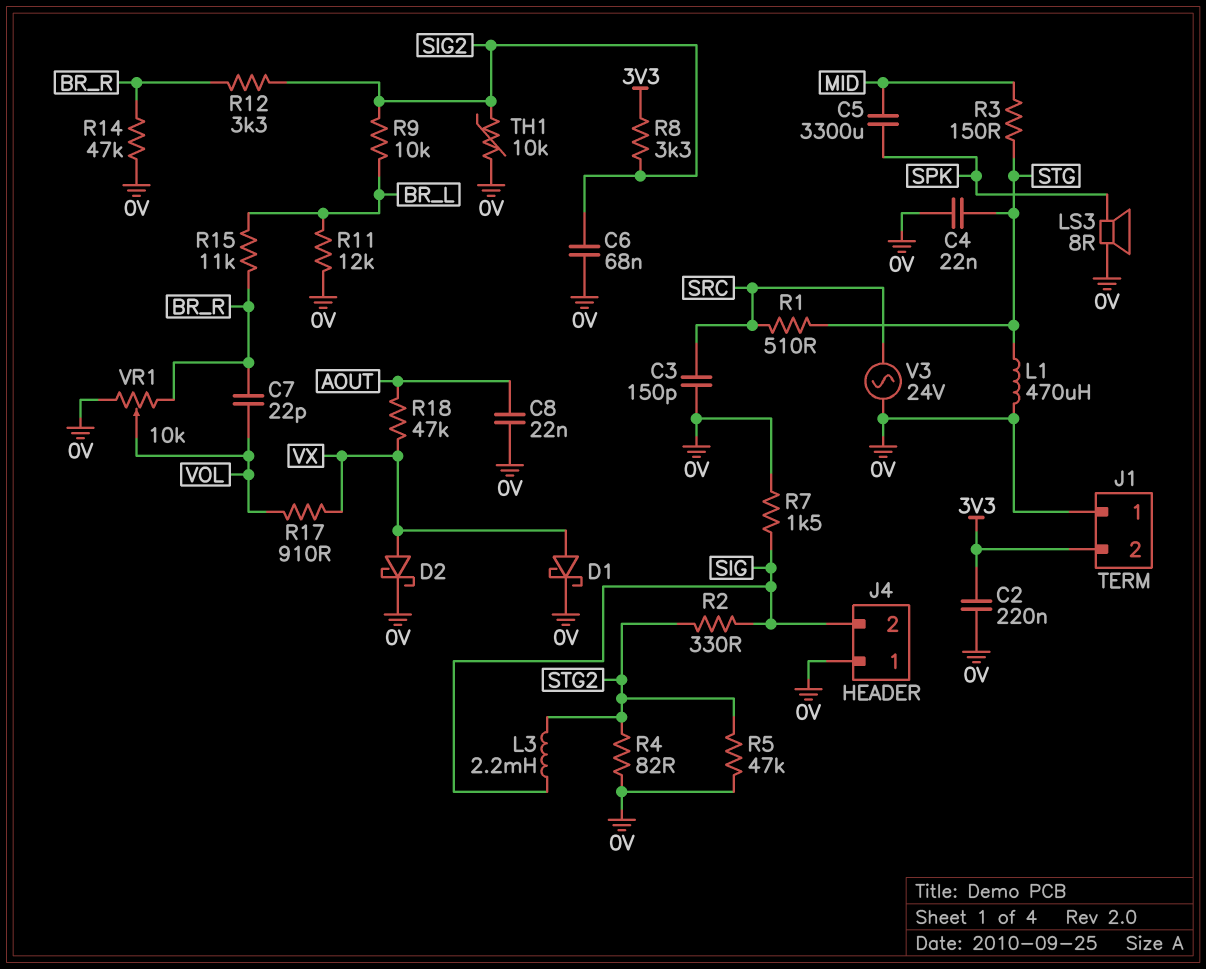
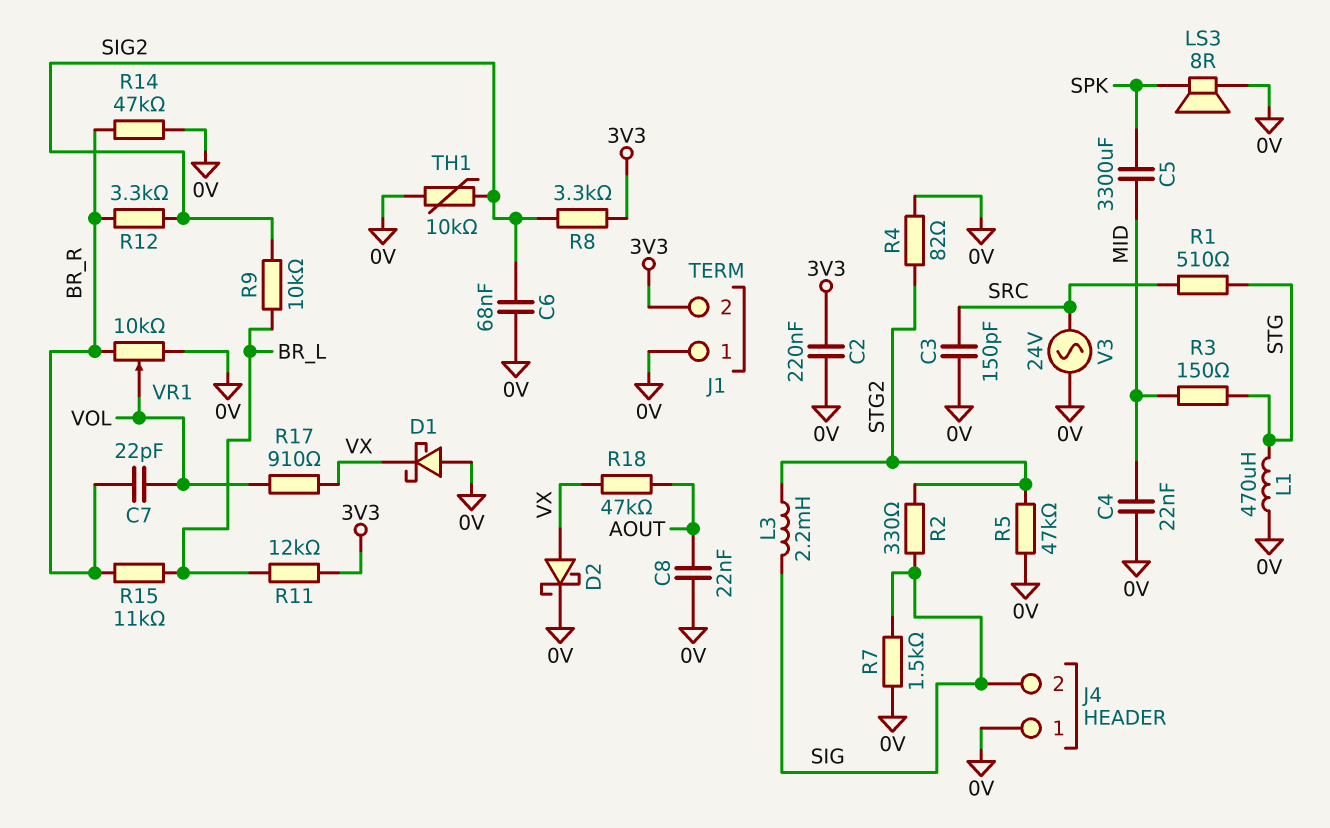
C4: 22nF (0V, STG) -> 22nF (0V, MID)
D1: schottky (A VX, K 0V) -> schottky (A 0V, K VX)
R11: 12k (0V, BR_L) -> 12k (3V3, BR_L)

